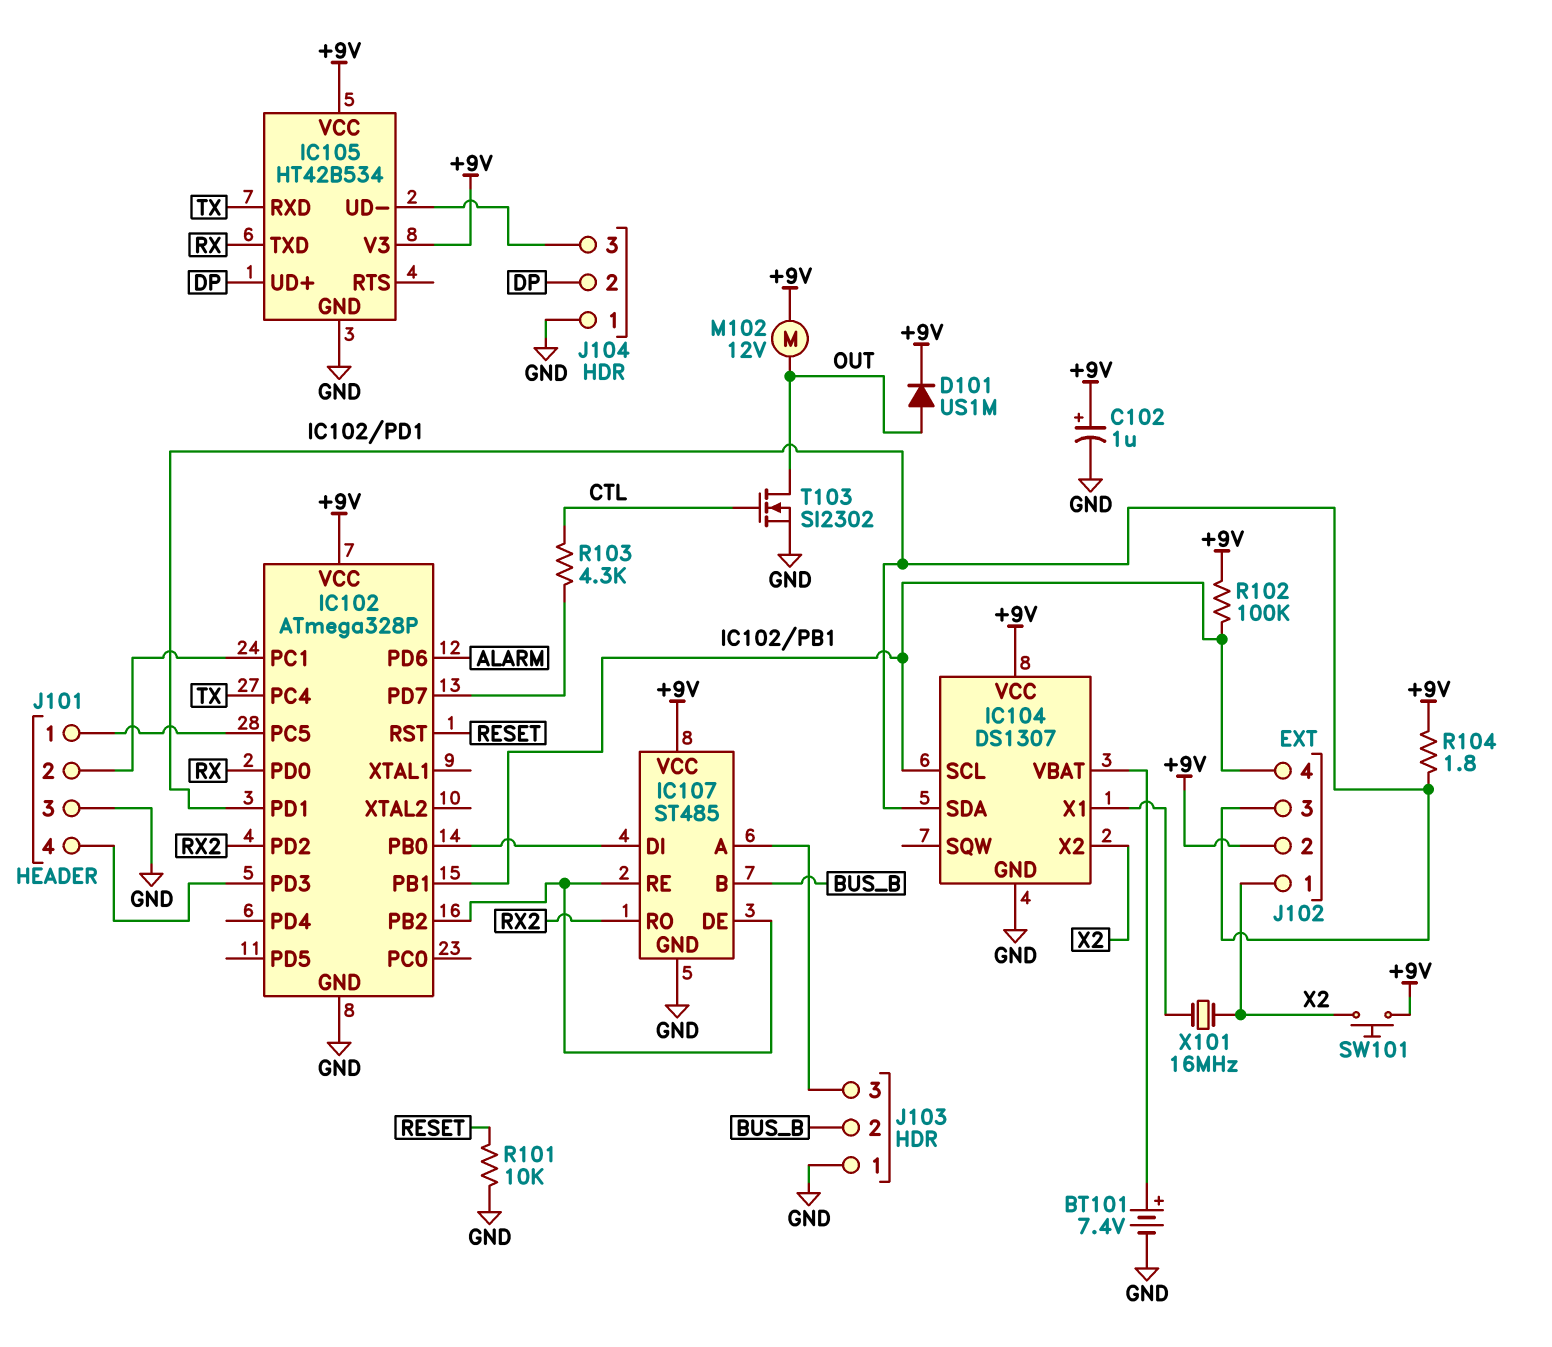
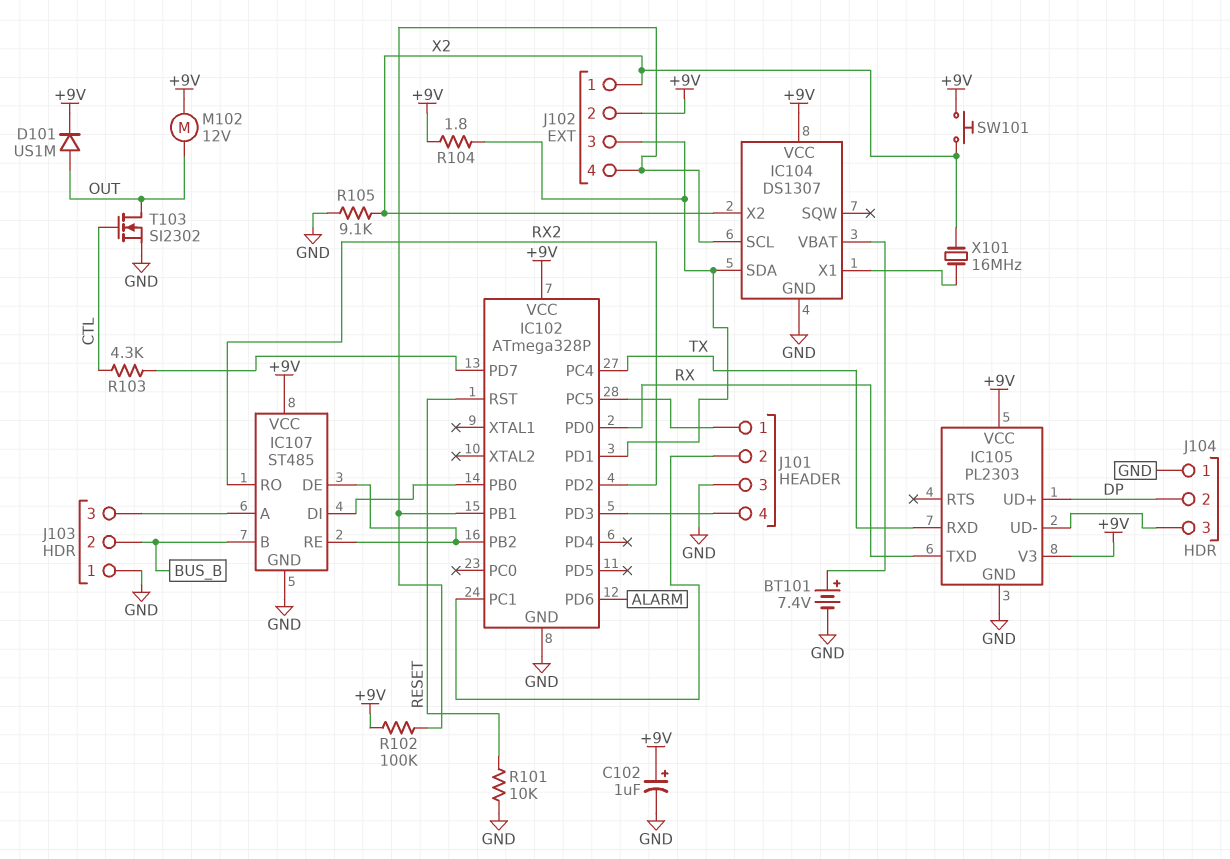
IC105: HT42B534 -> PL2303
R105: none -> 9.1k (GND, X2)

